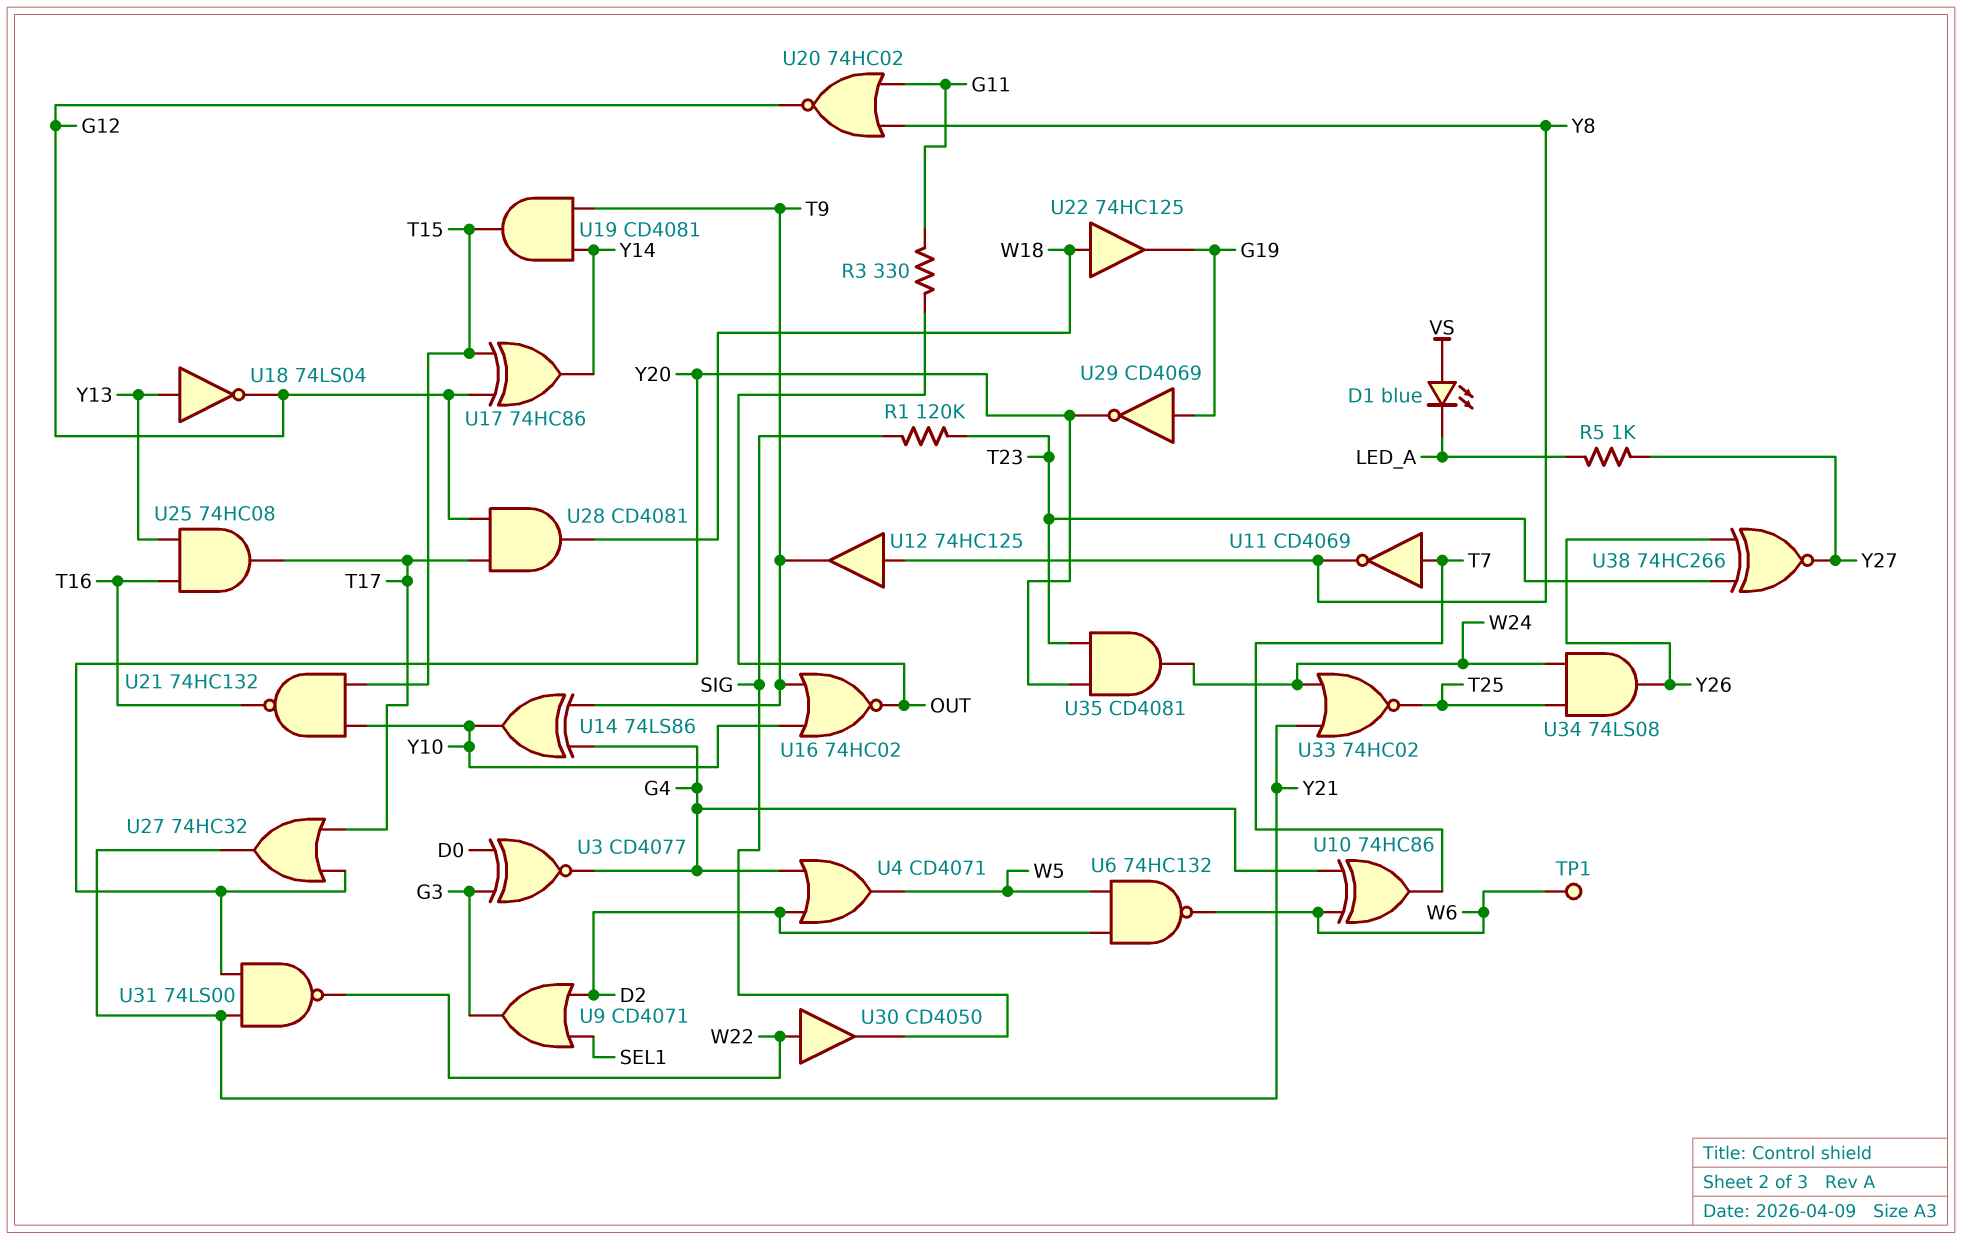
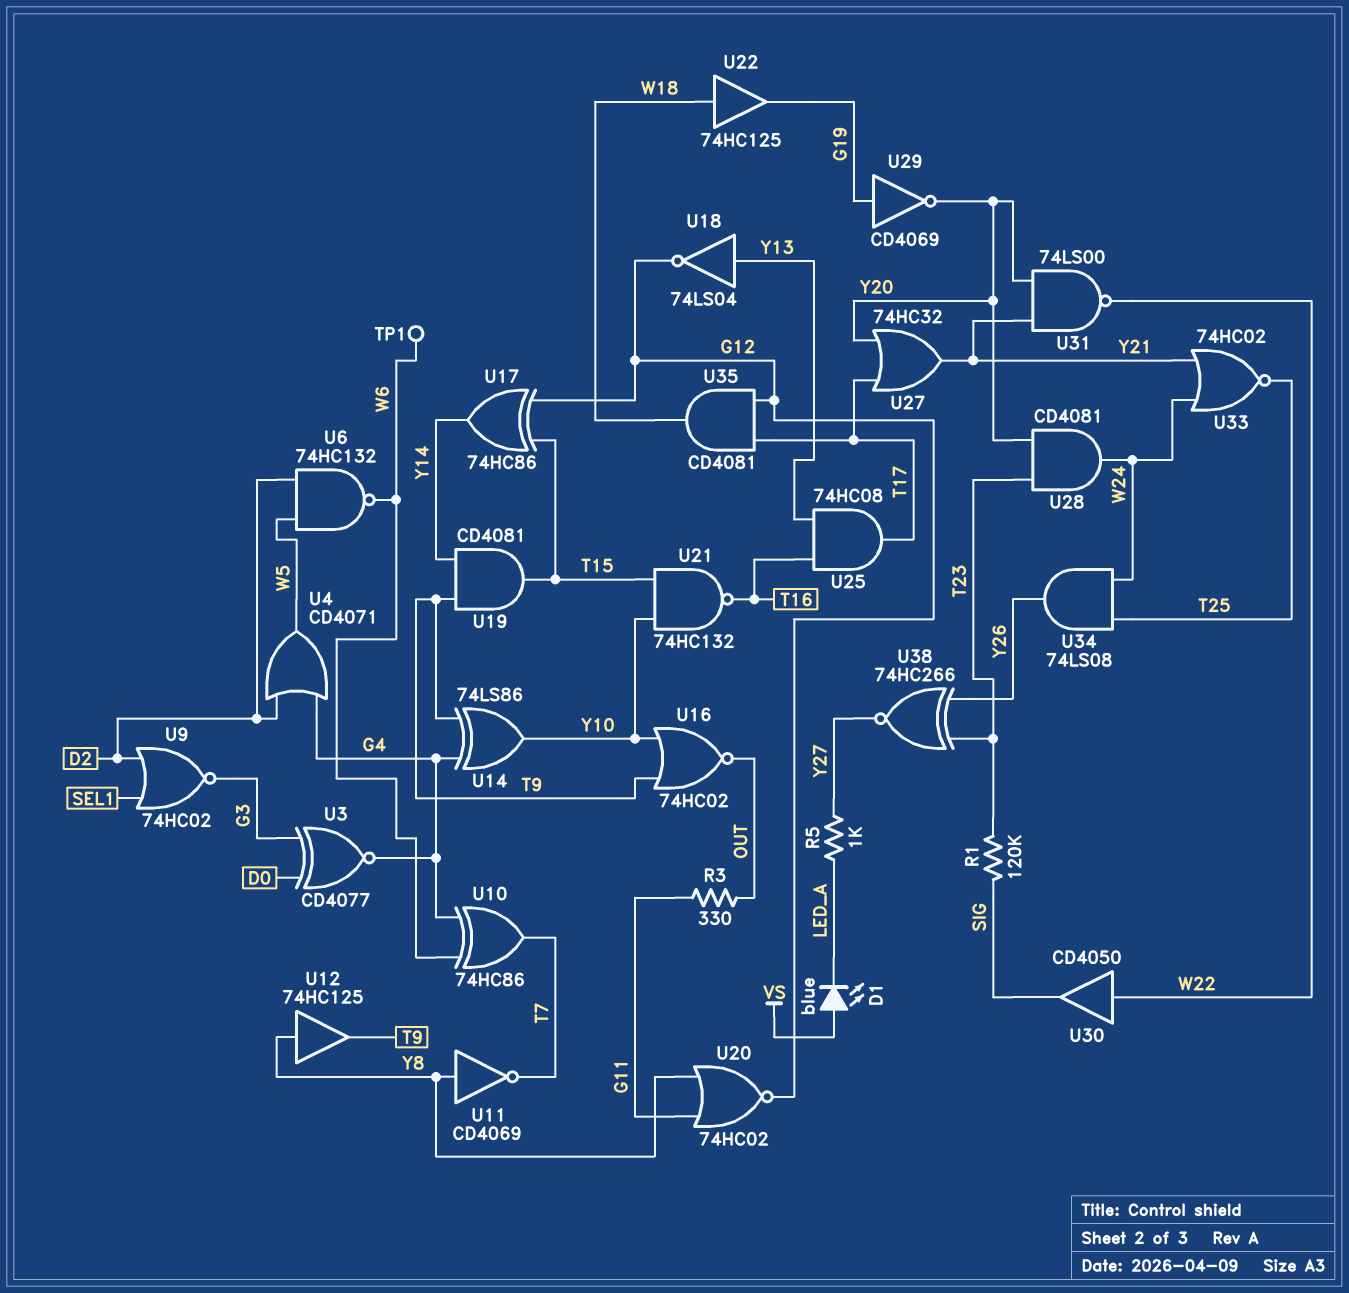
U9: OR CD4071 (in D2, in SEL1, out G3) -> NOR 74HC02 (in D2, in SEL1, out G3)
U11: NOT CD4069 (in T7, out Y8) -> NOT CD4069 (in Y8, out T7)
U28: AND CD4081 (in G12, in T17, out W18) -> AND CD4081 (in T23, in Y20, out W24)
U35: AND CD4081 (in T23, in Y20, out W24) -> AND CD4081 (in G12, in T17, out W18)

